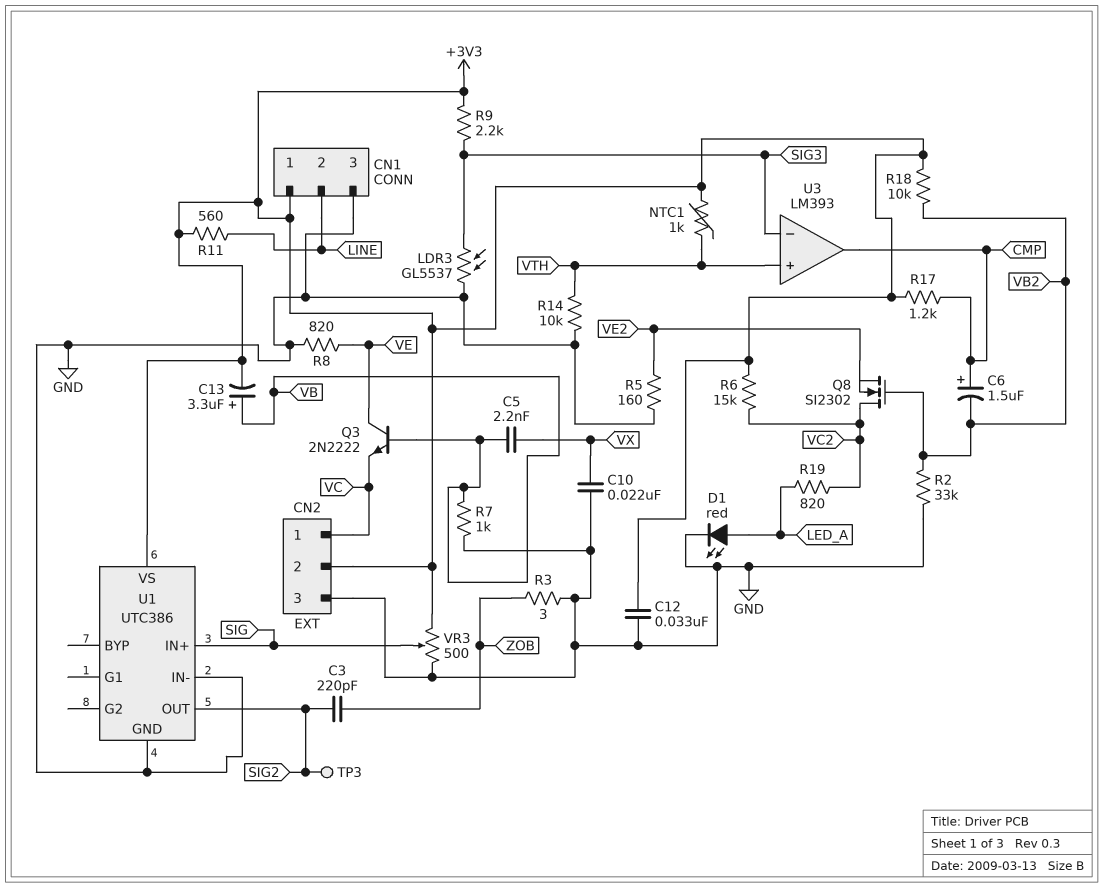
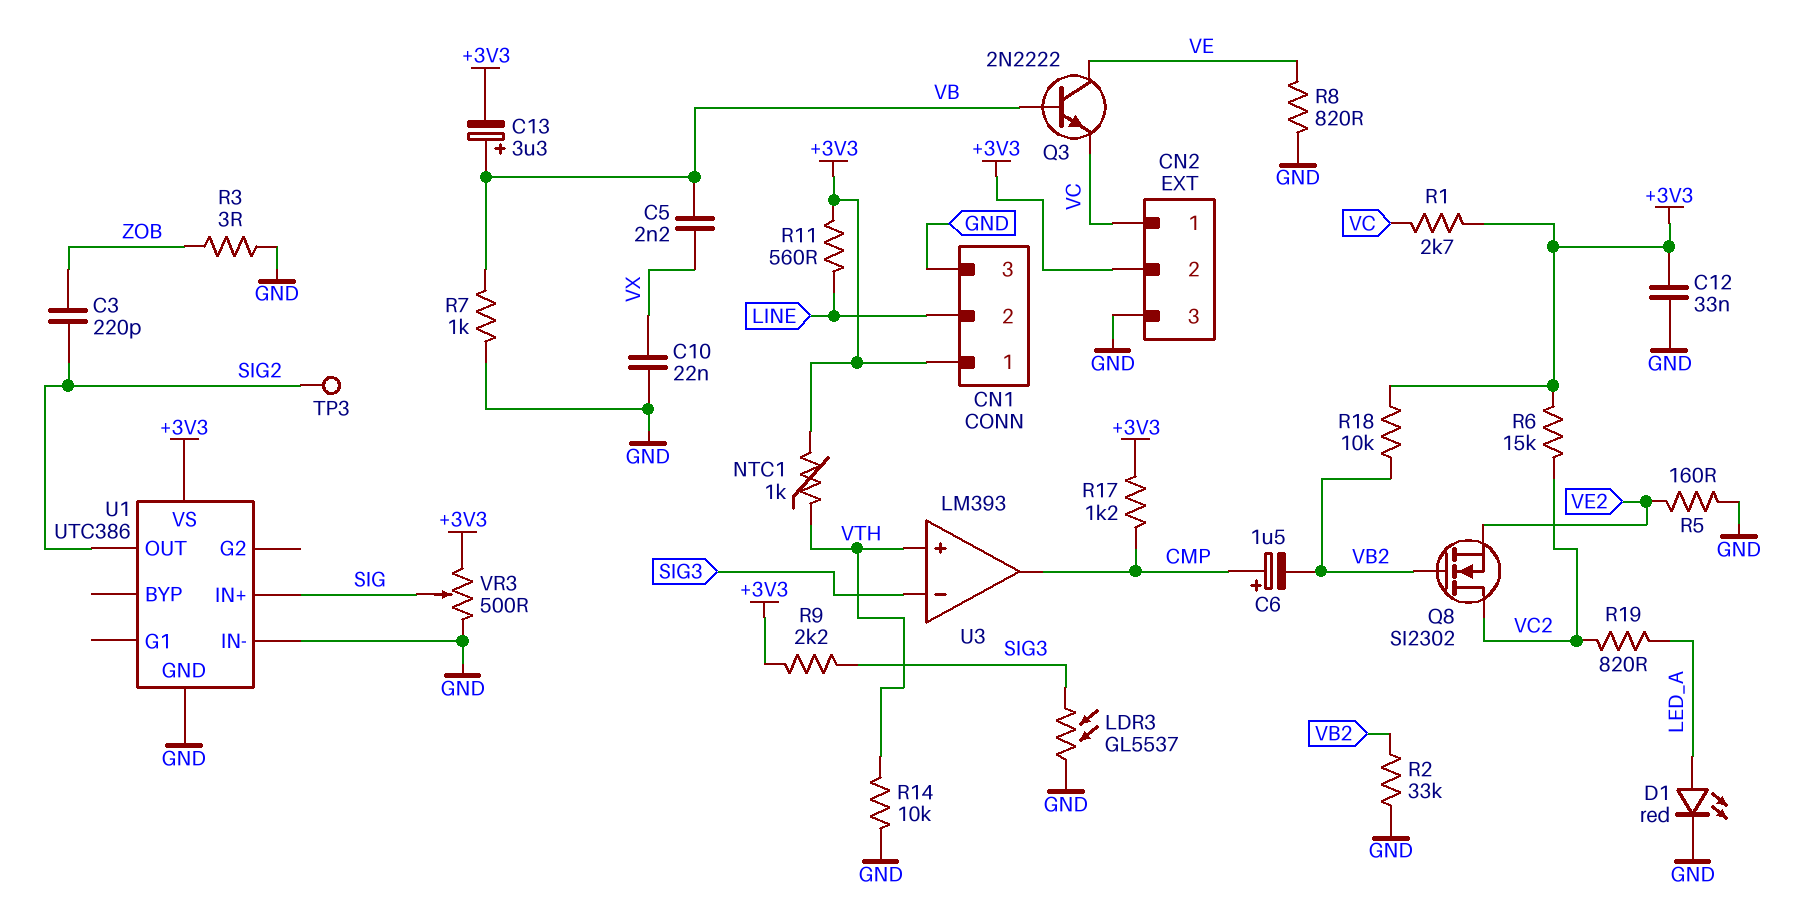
R1: none -> 2.7k (+3V3, VC)

